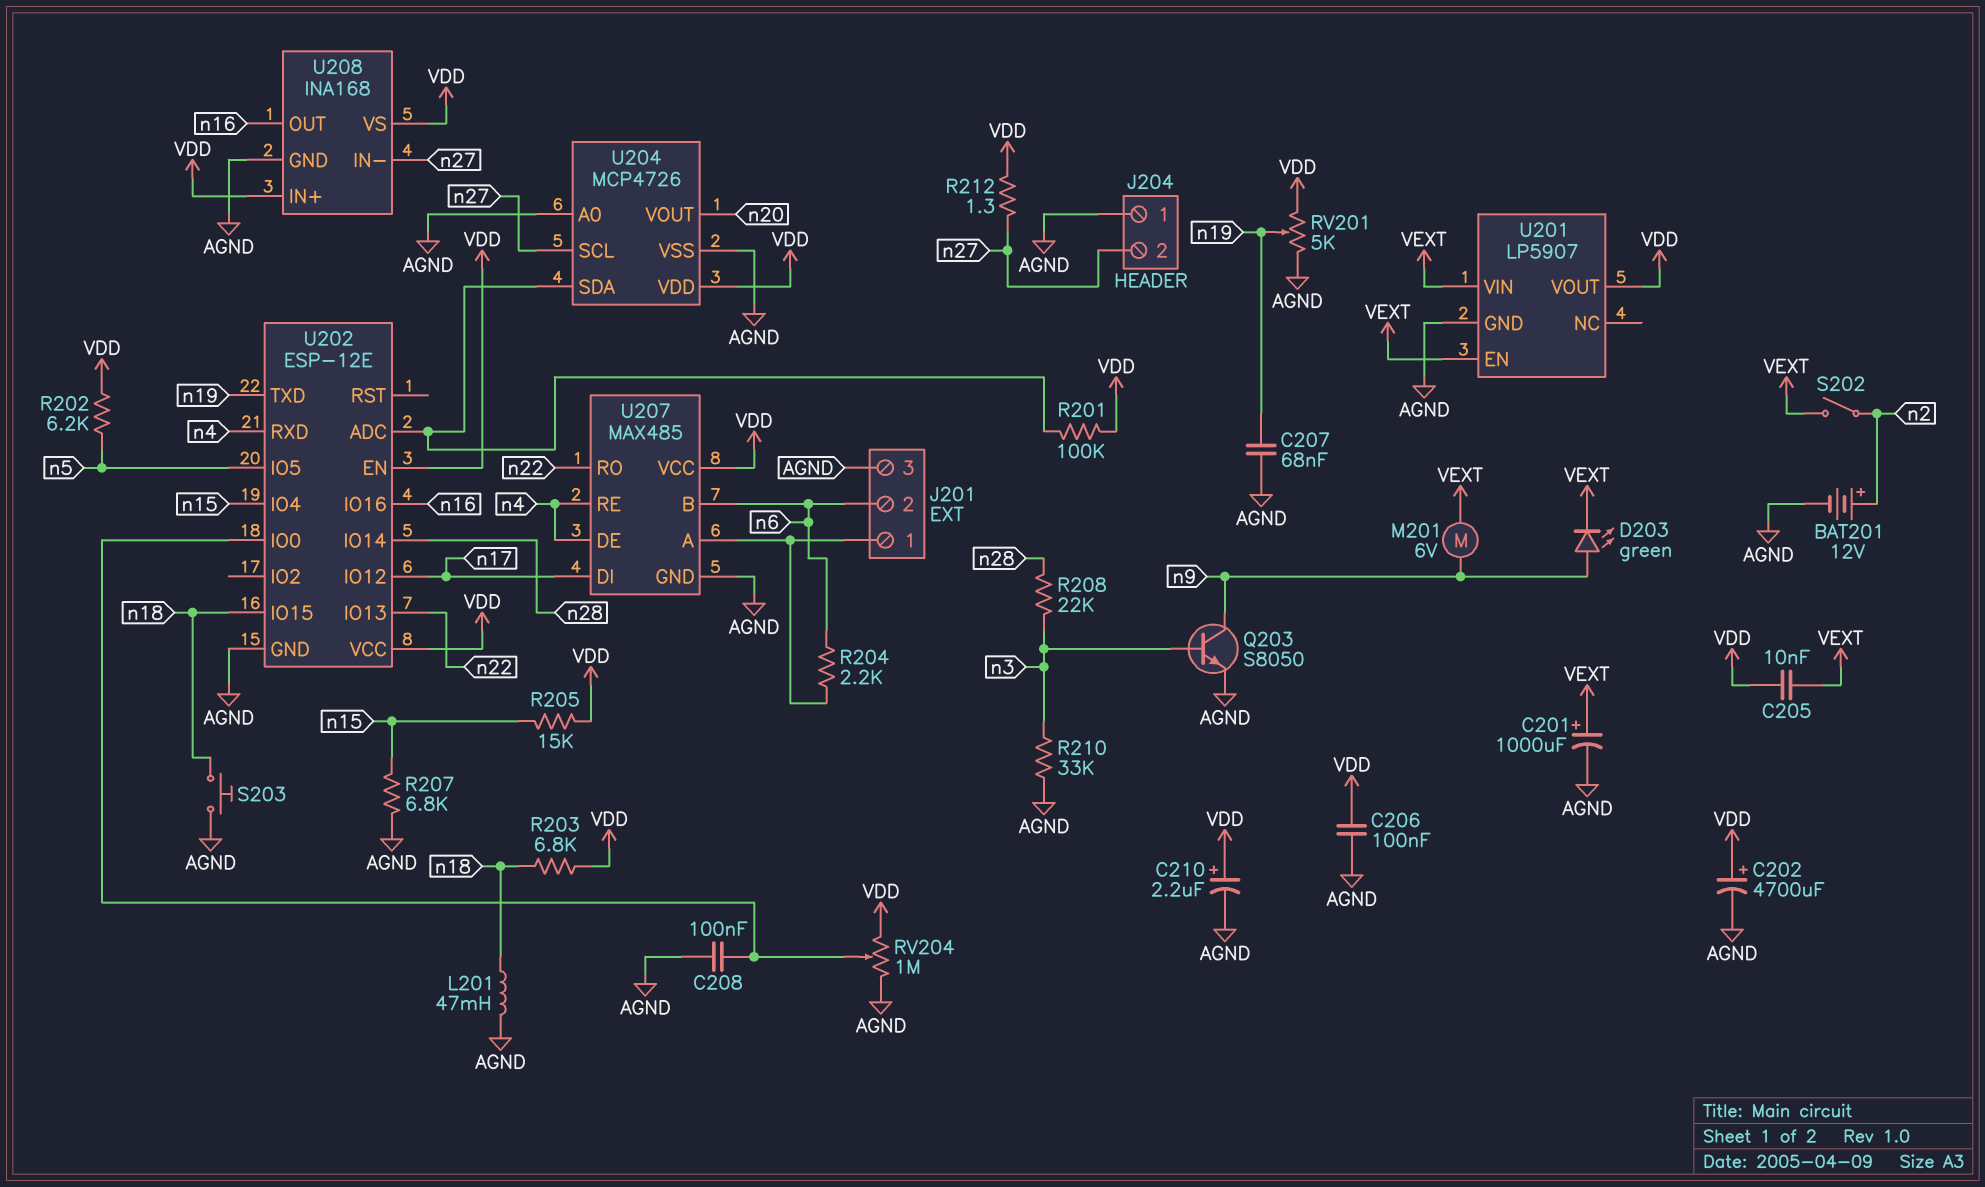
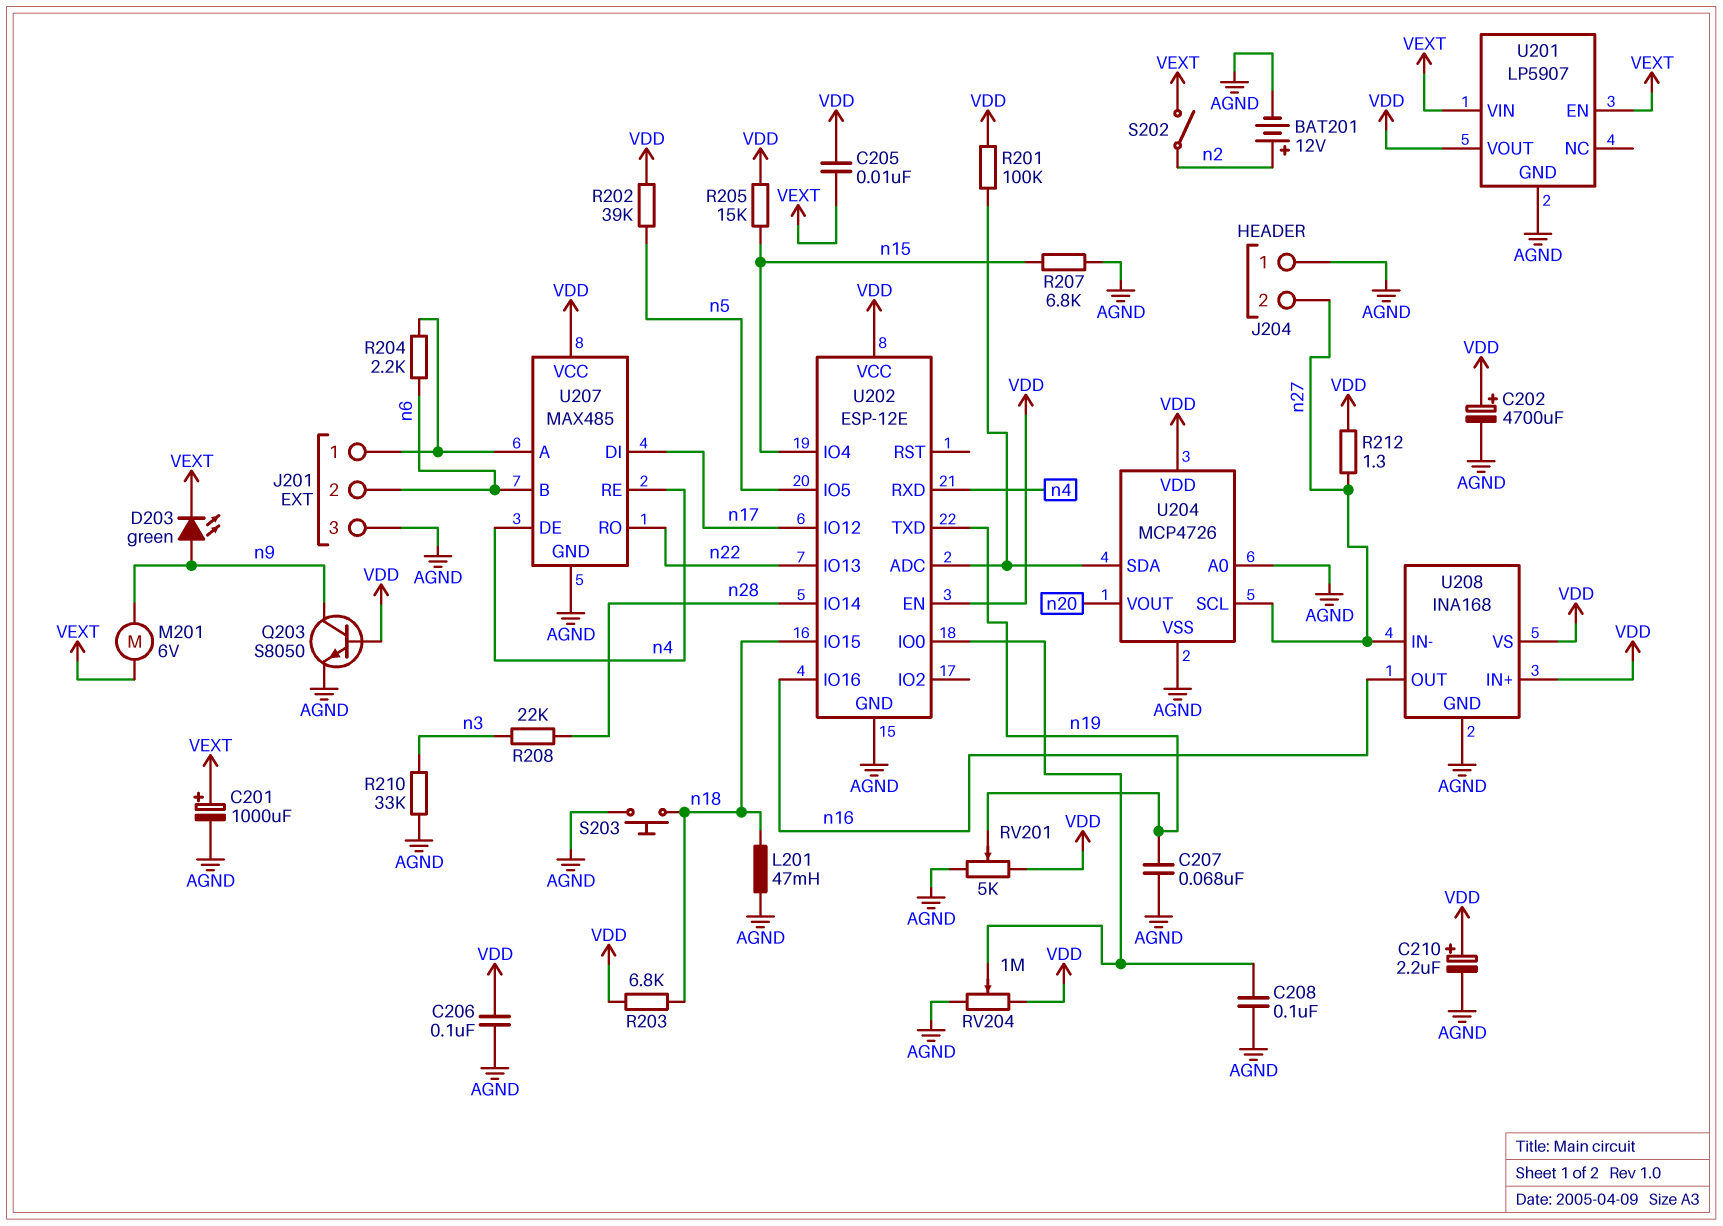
Q203: NPN S8050 (B n3, C n9, E AGND) -> NPN S8050 (B VDD, C n9, E AGND)
R202: 6.2k (VDD, n5) -> 39k (VDD, n5)

